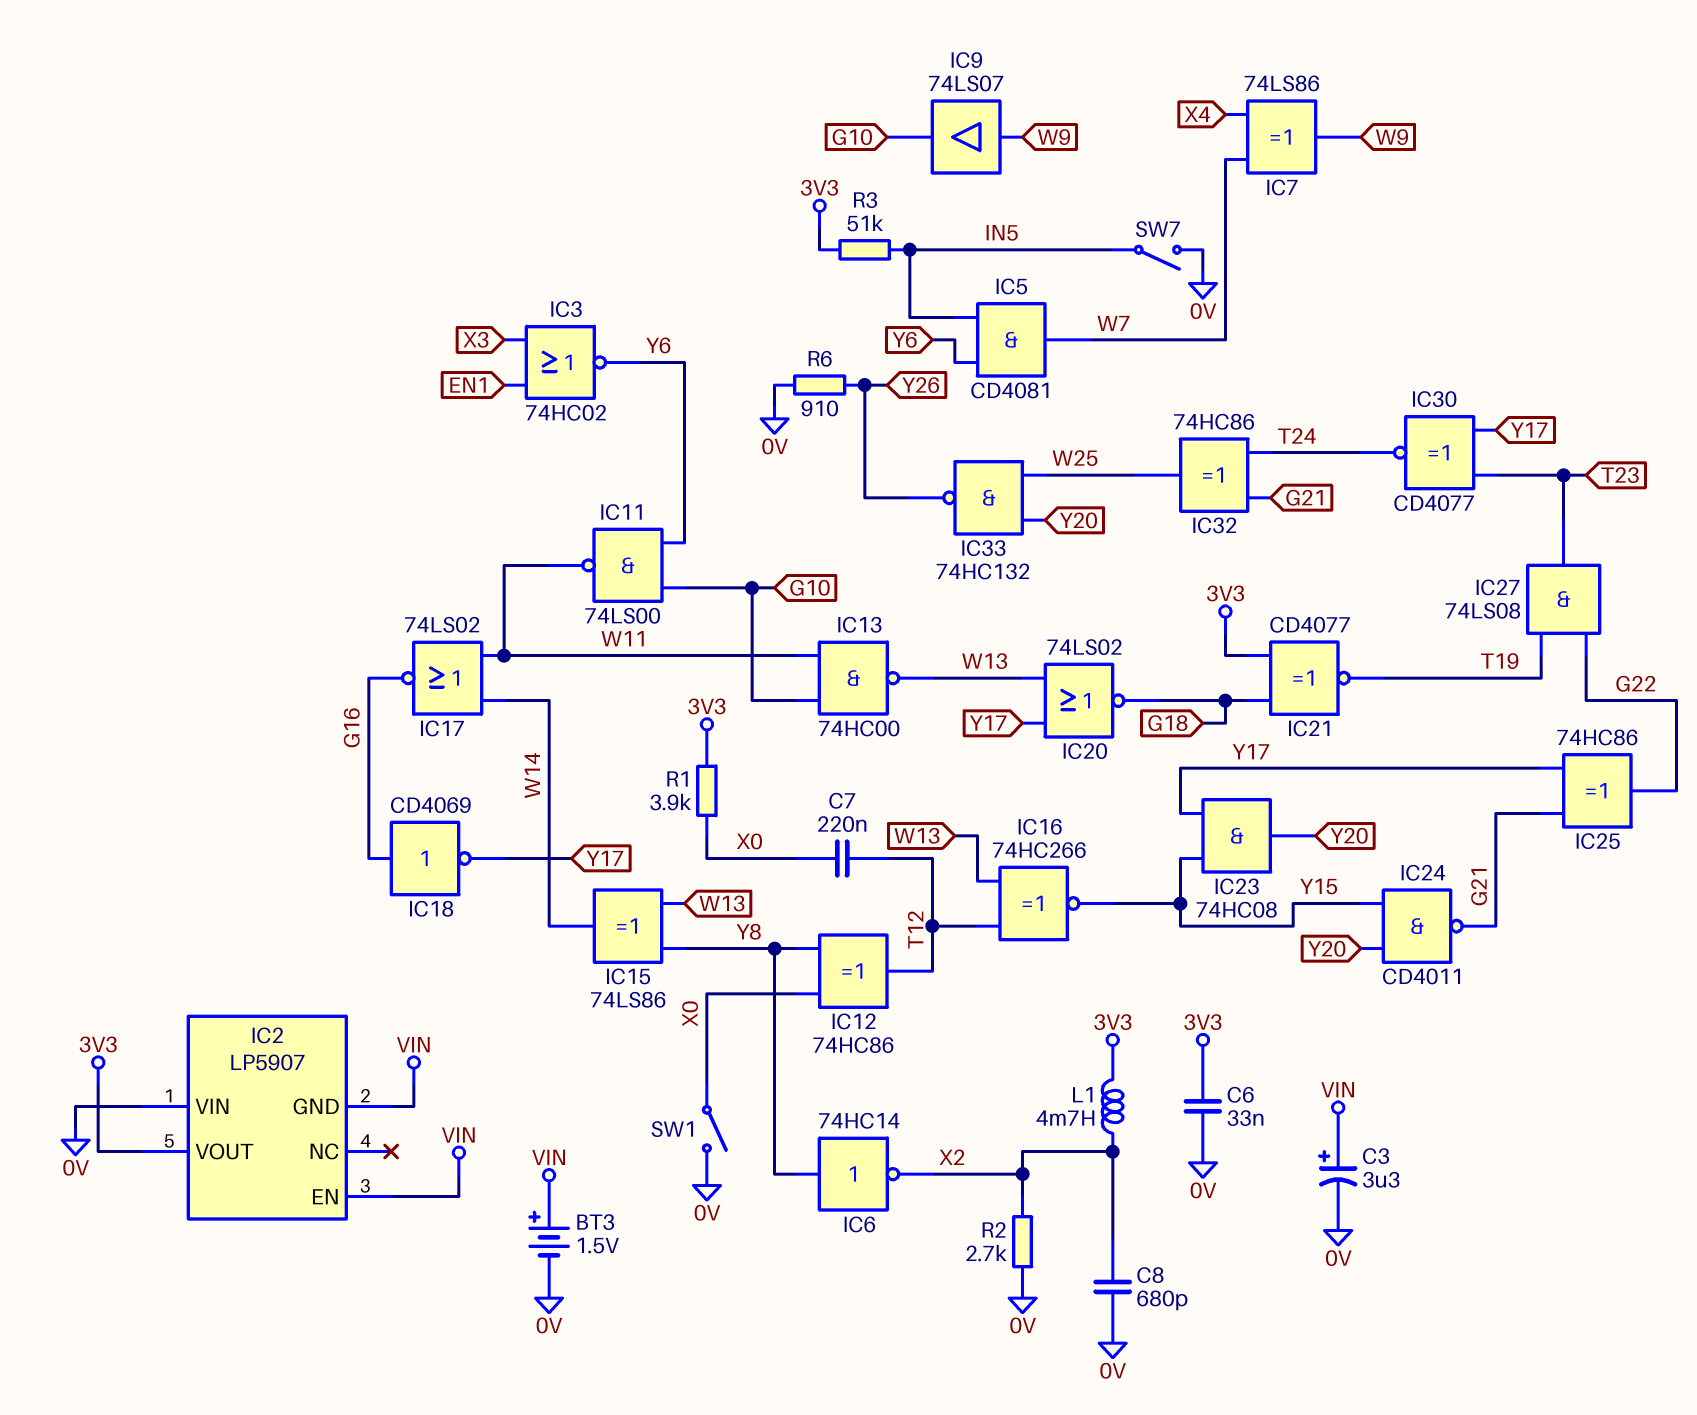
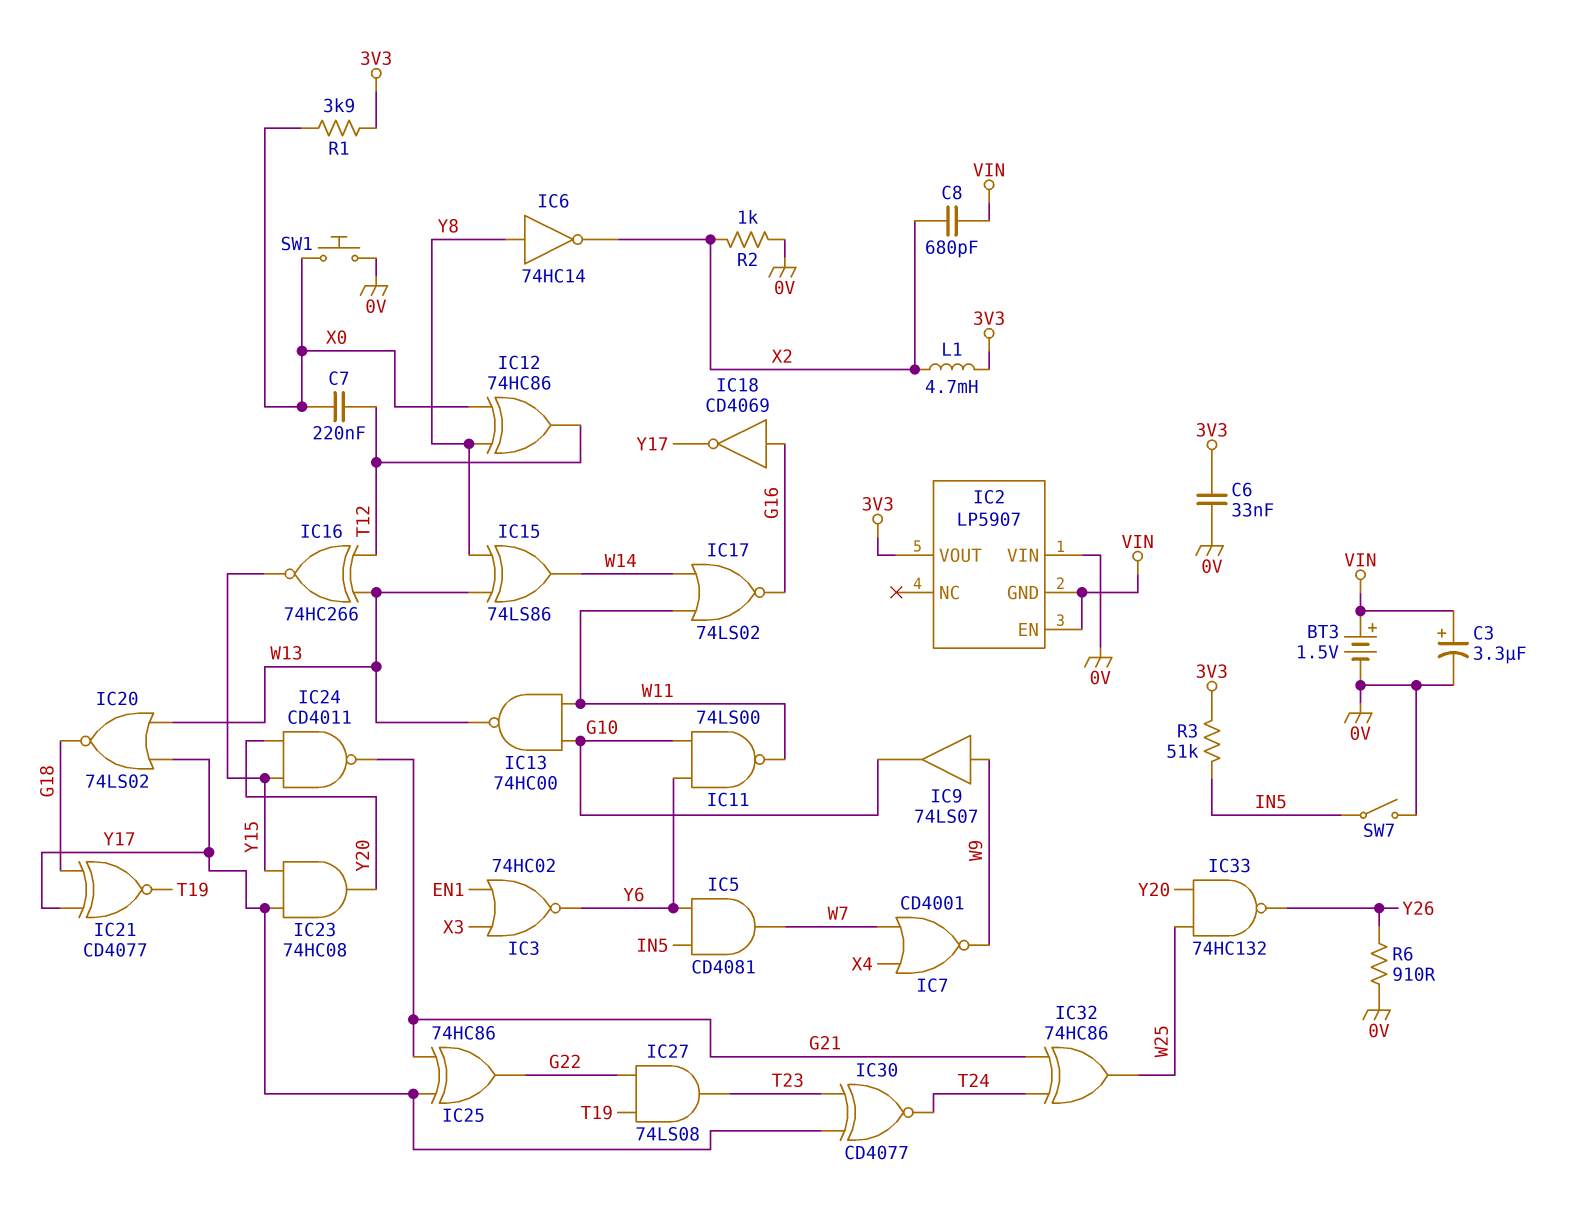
C8: 680pF (0V, X2) -> 680pF (VIN, X2)
IC7: XOR 74LS86 (in W7, in X4, out W9) -> NOR CD4001 (in W7, in X4, out W9)
IC21: XNOR CD4077 (in 3V3, in G18, out T19) -> XNOR CD4077 (in G18, in Y17, out T19)
R2: 2.7k (0V, X2) -> 1k (0V, X2)
SW1: switch (0V, X0) -> button (0V, X0)

